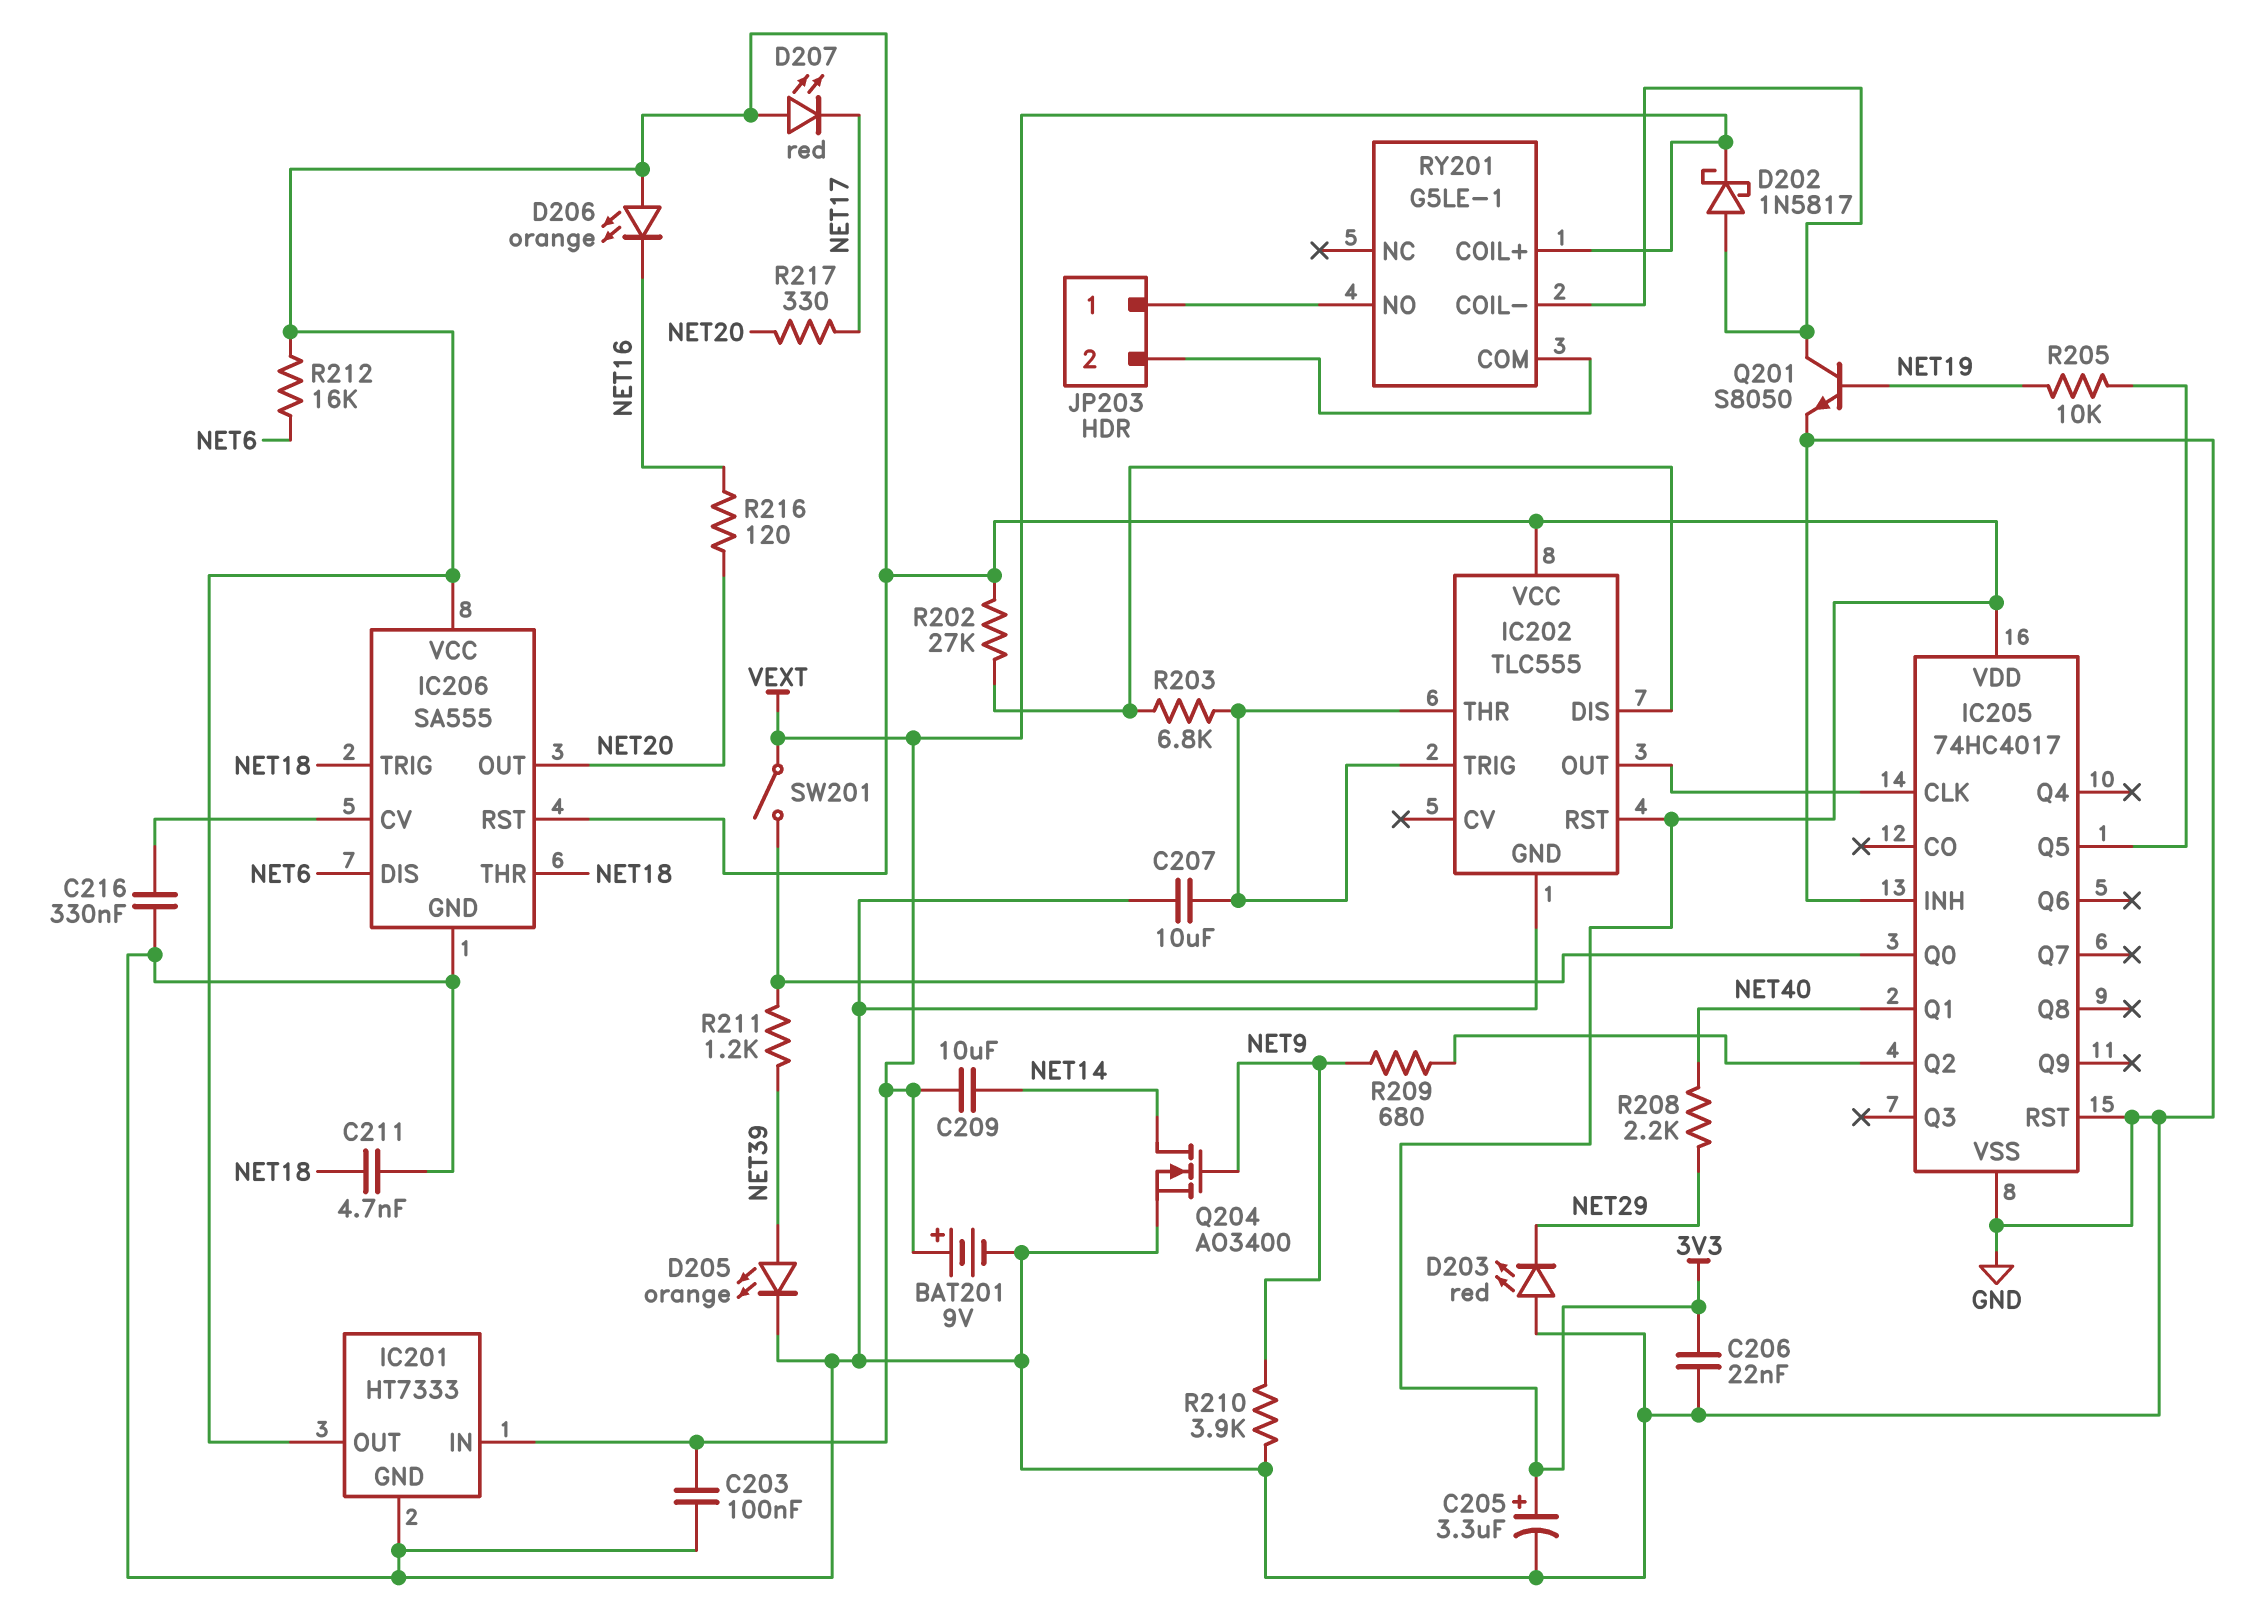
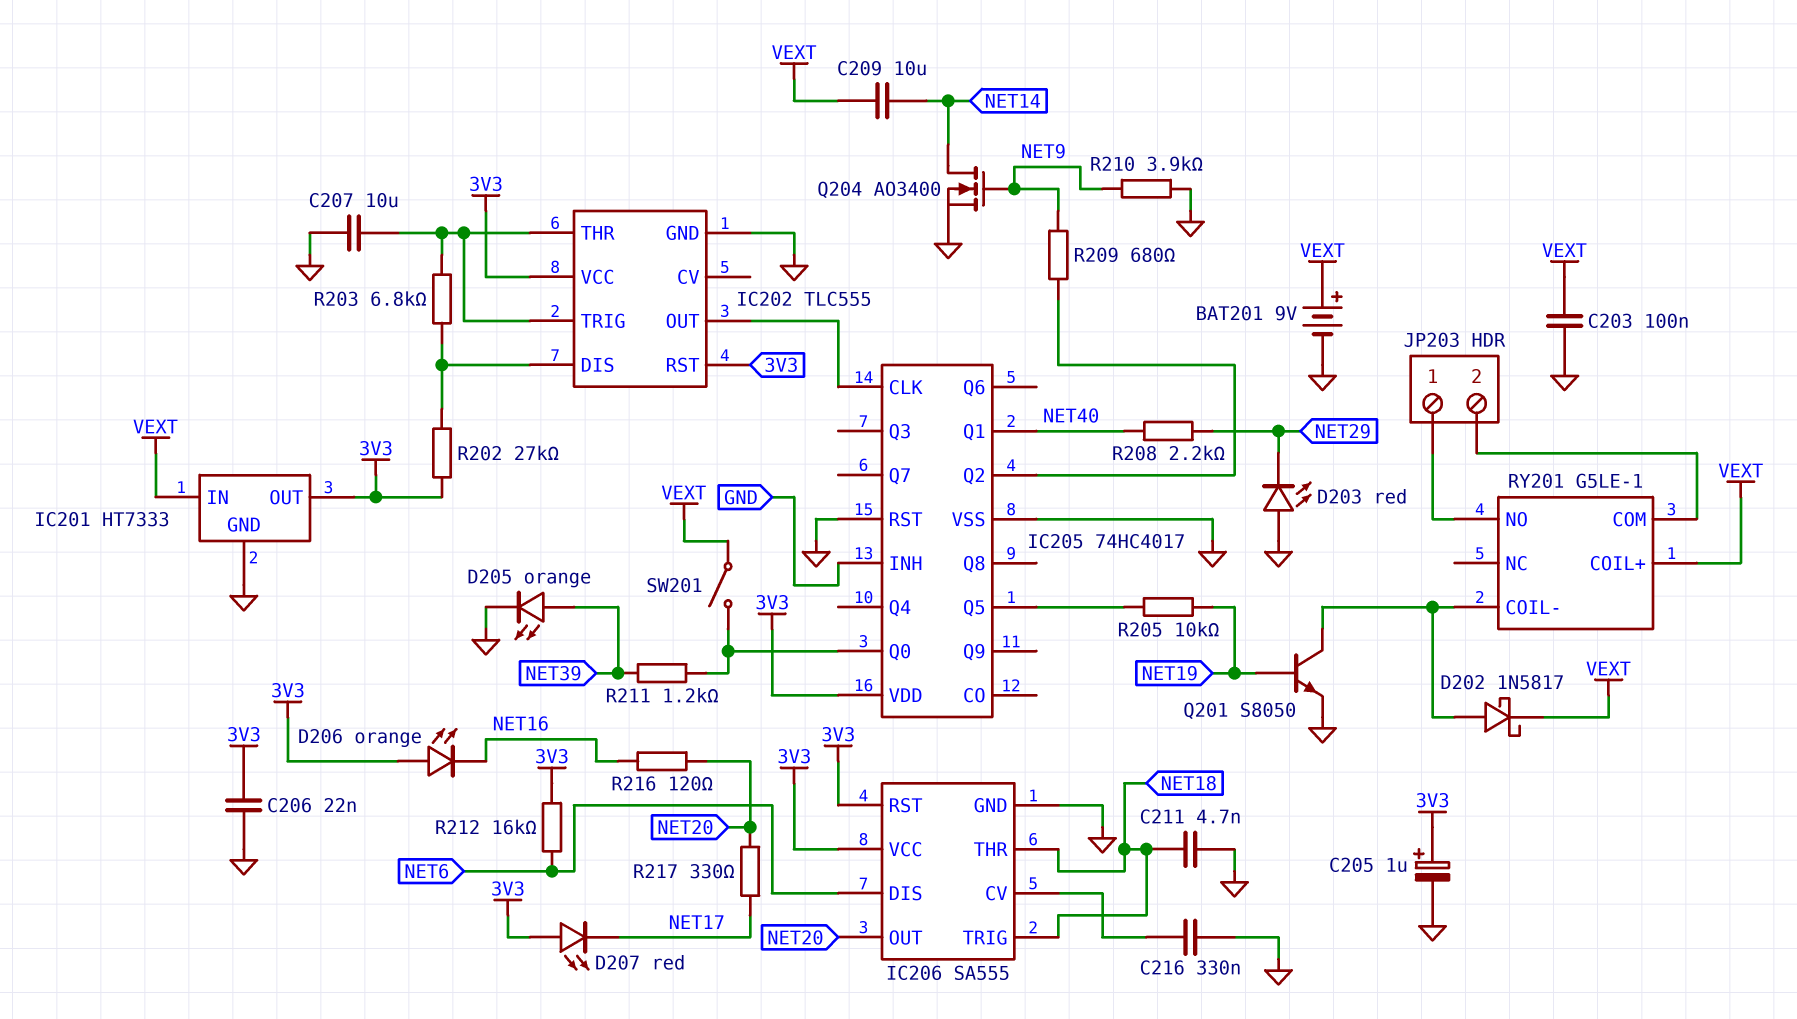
C205: 3.3uF (plus 3V3, minus GND) -> 1uF (plus 3V3, minus GND)

